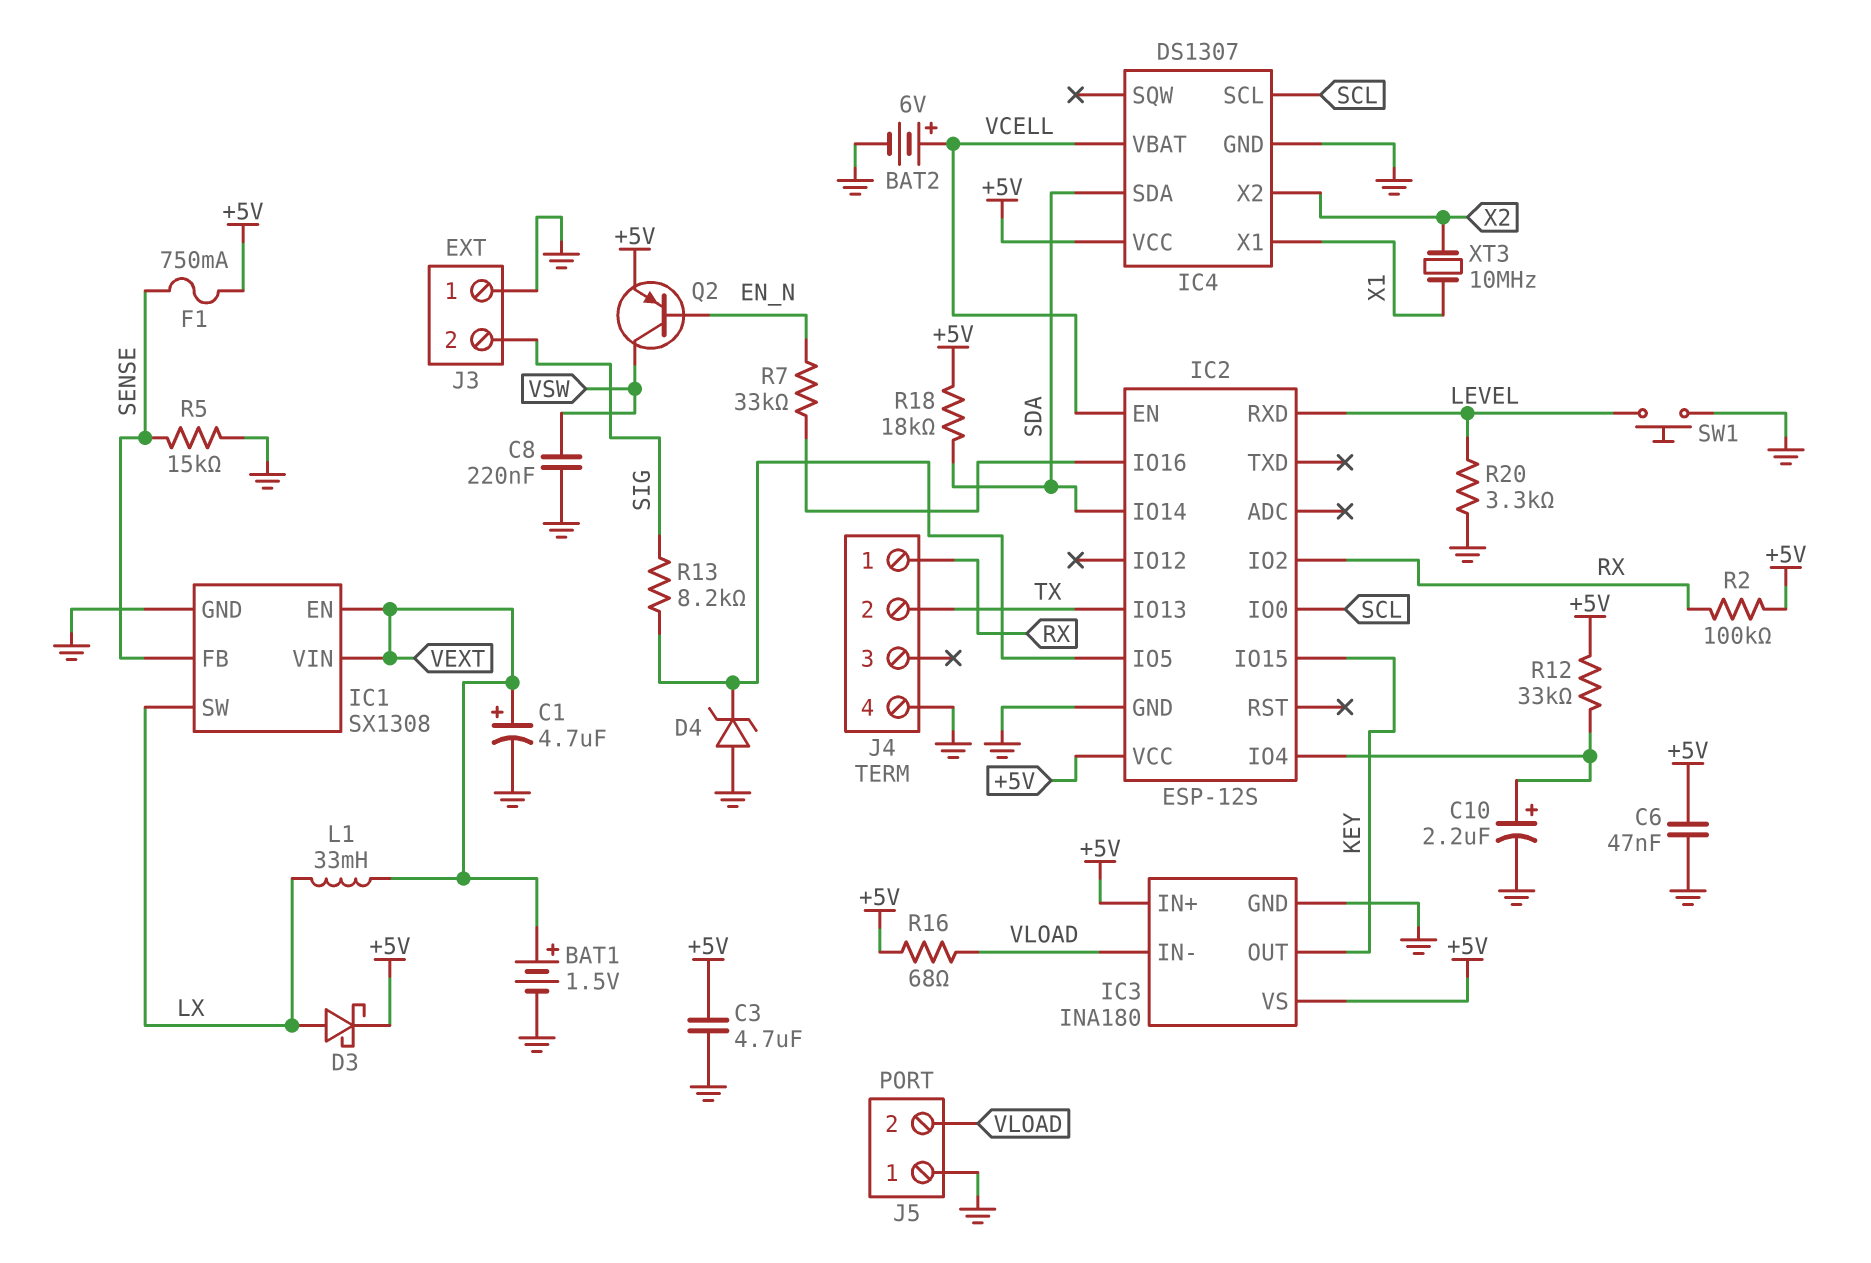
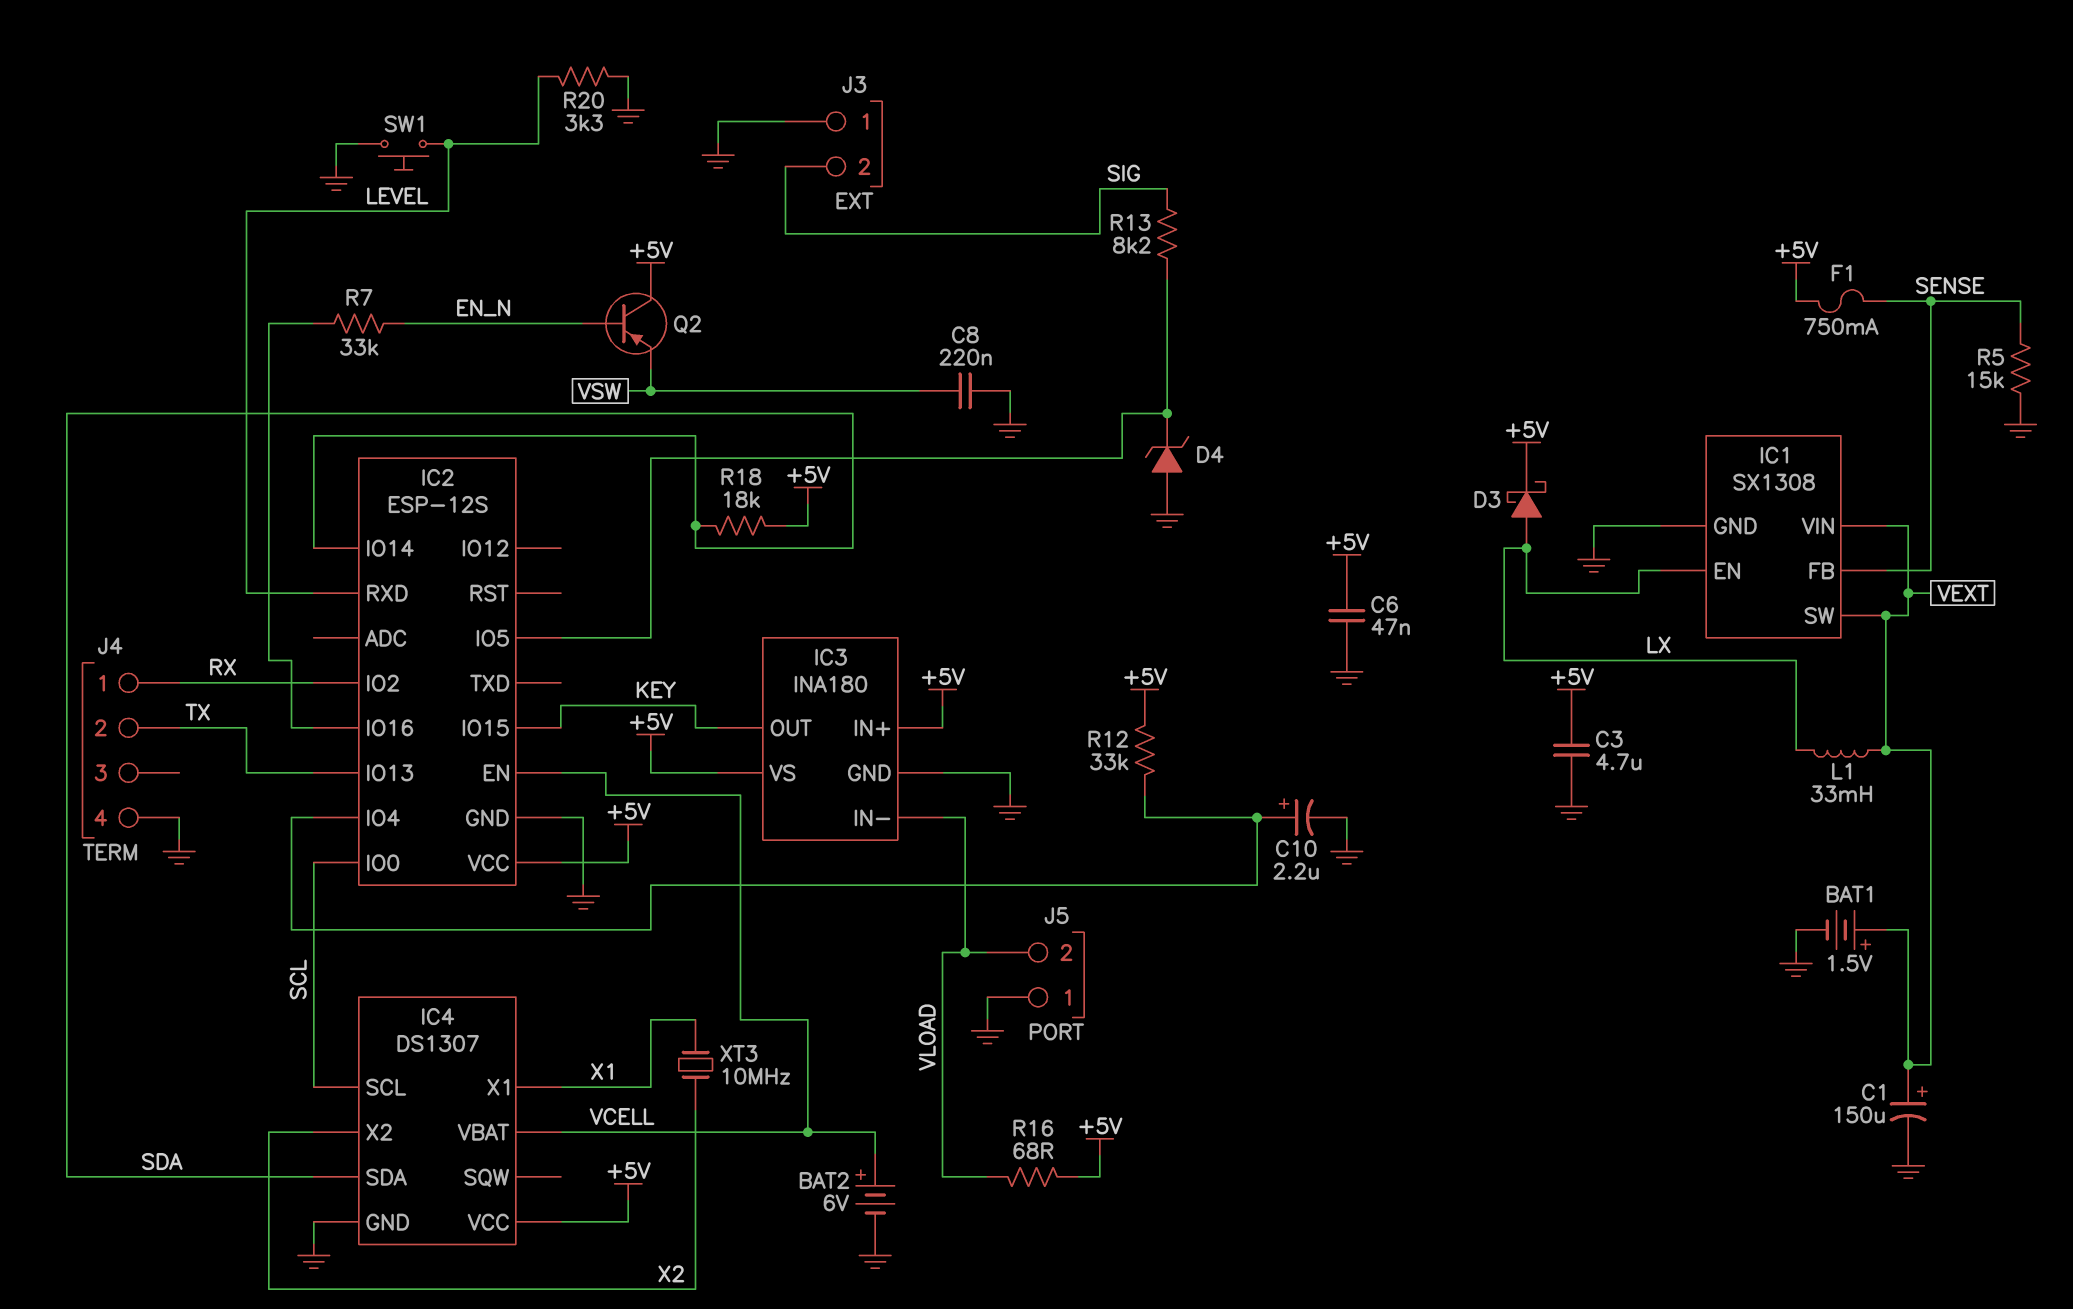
C1: 4.7uF (plus VEXT, minus GND) -> 150uF (plus VEXT, minus GND)
IC1 pin EN: VEXT -> LX
IC1 pin SW: LX -> VEXT
Q2: PNP (B EN_N, C VSW, E +5V) -> PNP (B EN_N, C +5V, E VSW)
R2: 100k (+5V, RX) -> none

